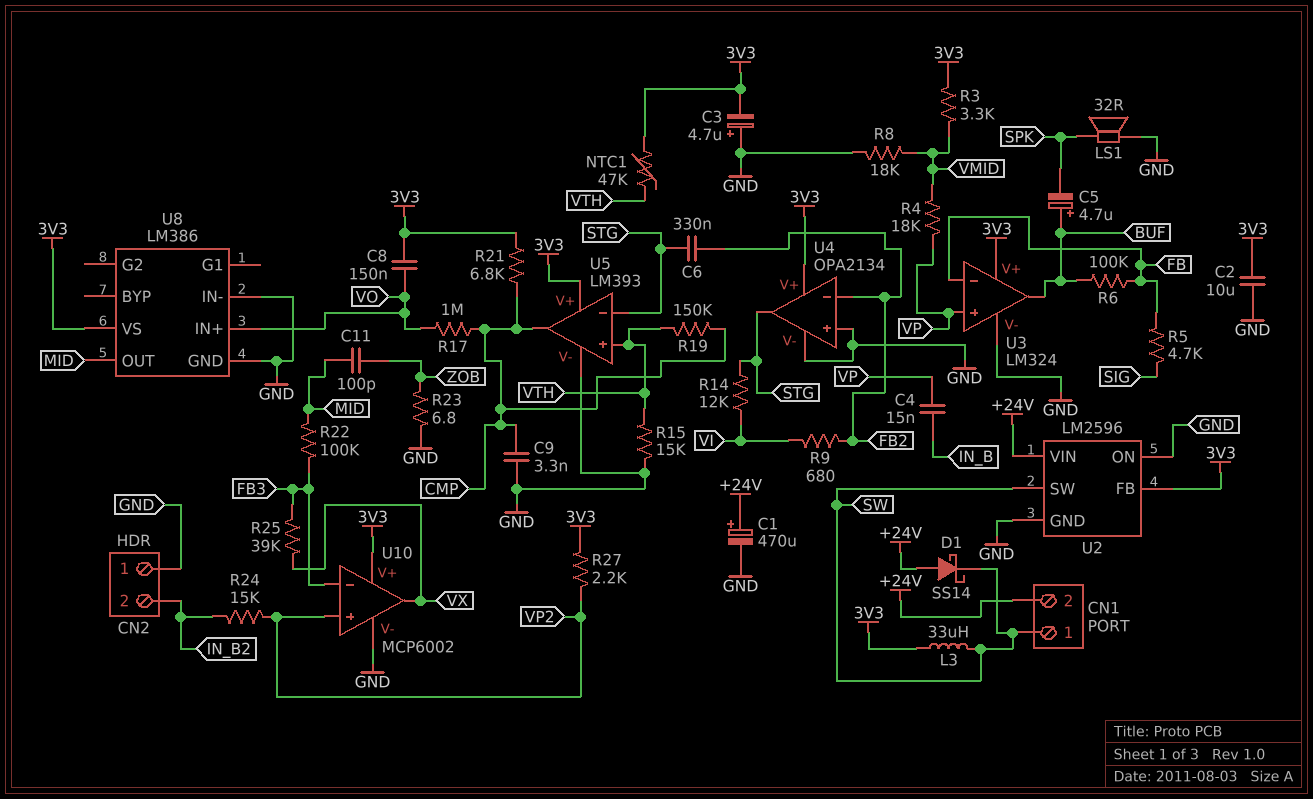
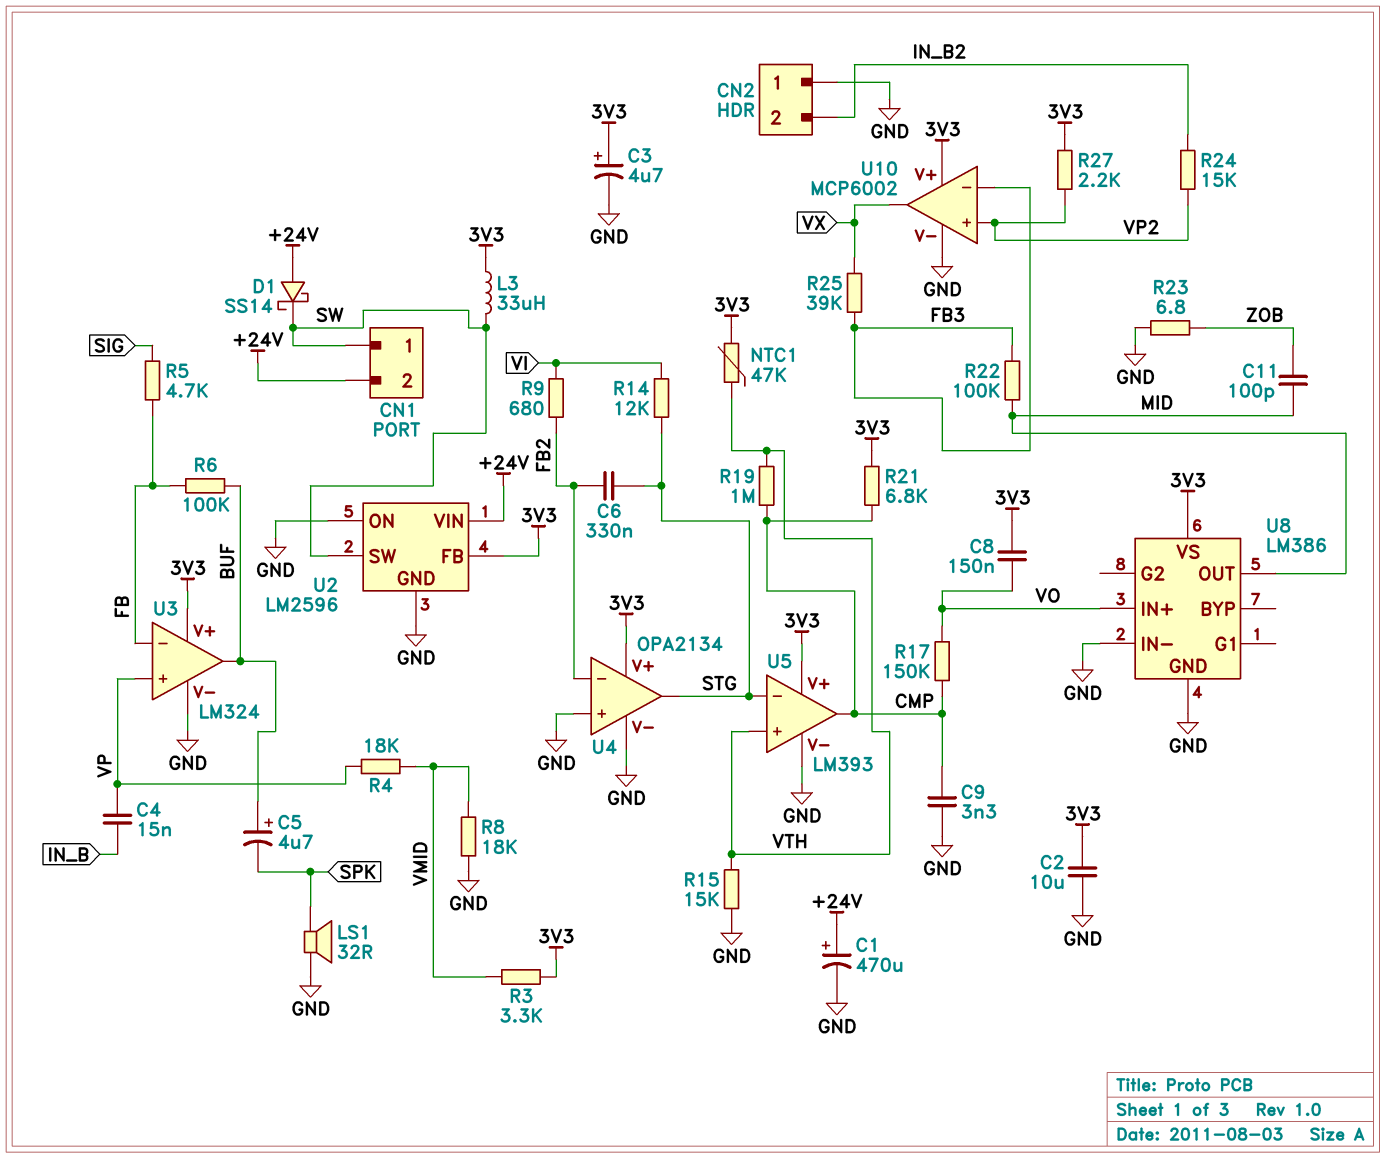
C3: 4.7uF (plus GND, minus 3V3) -> 4.7uF (plus 3V3, minus GND)
R17: 1M (CMP, VO) -> 150k (CMP, VO)
R19: 150k (CMP, VTH) -> 1M (CMP, VTH)

